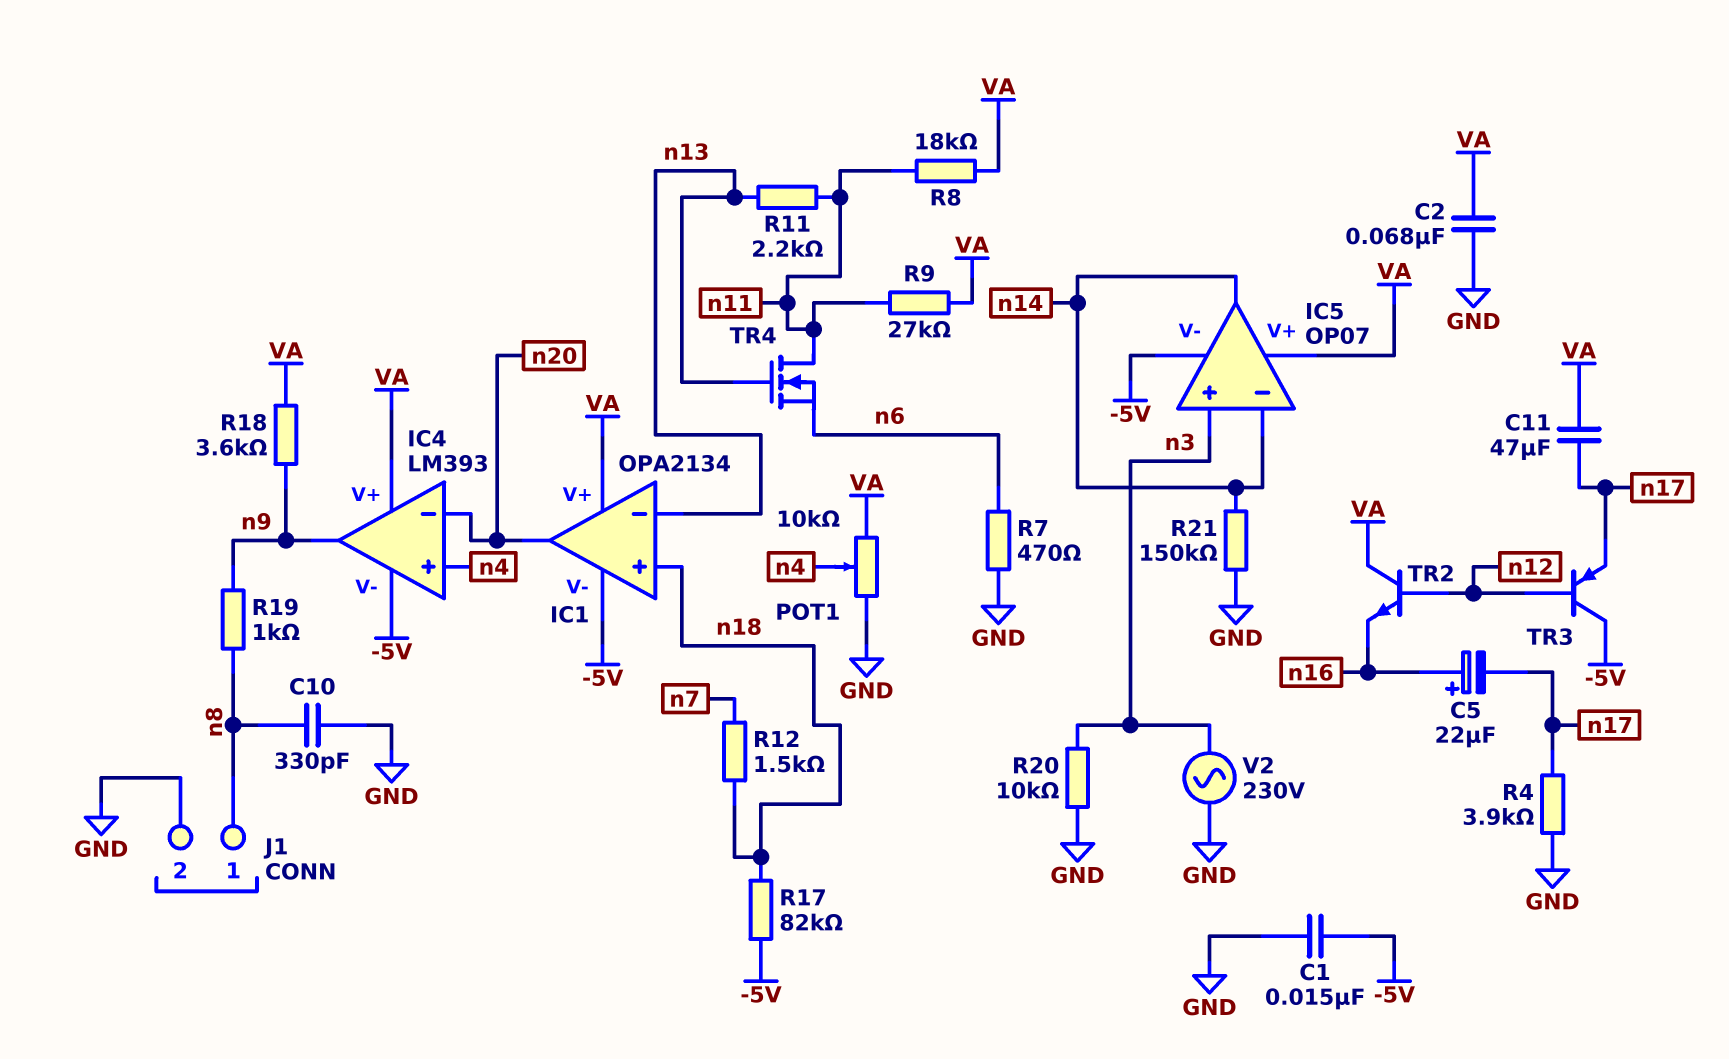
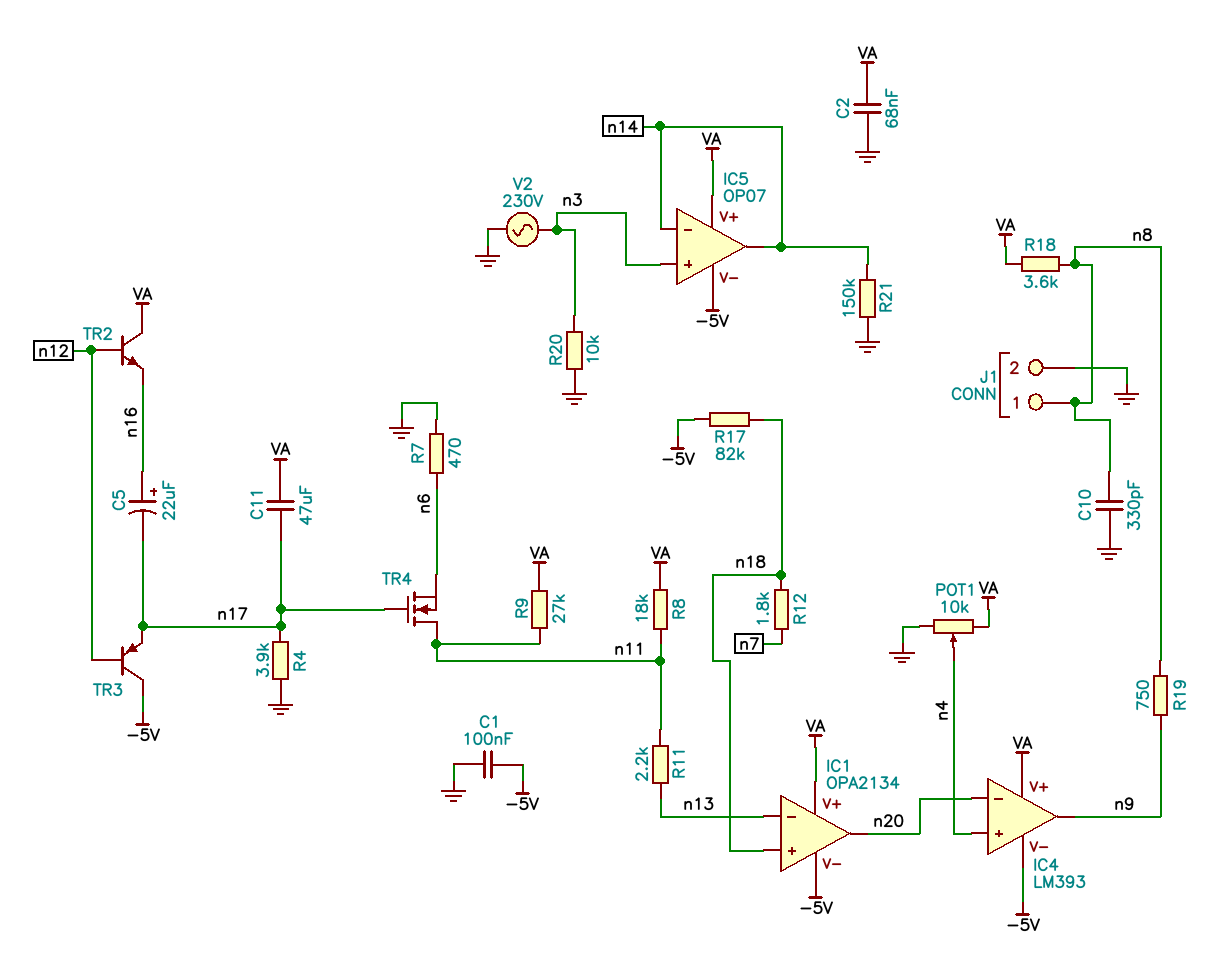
C1: 15nF (-5V, GND) -> 100nF (-5V, GND)
R12: 1.5k (n7, n18) -> 1.8k (n7, n18)
R18: 3.6k (VA, n9) -> 3.6k (VA, n8)
R19: 1k (n8, n9) -> 750 (n8, n9)
TR4: NMOS (G n13, D n11, S n6) -> NMOS (G n17, D n11, S n6)

